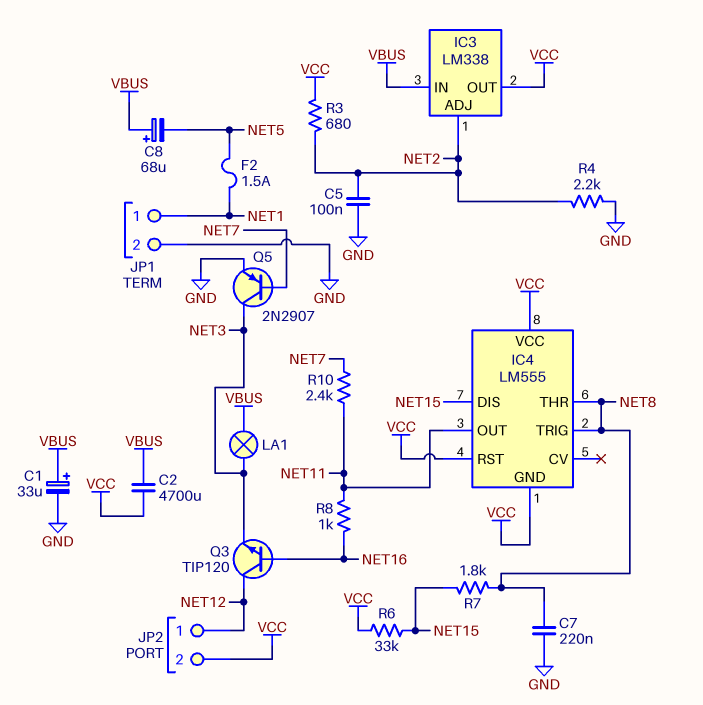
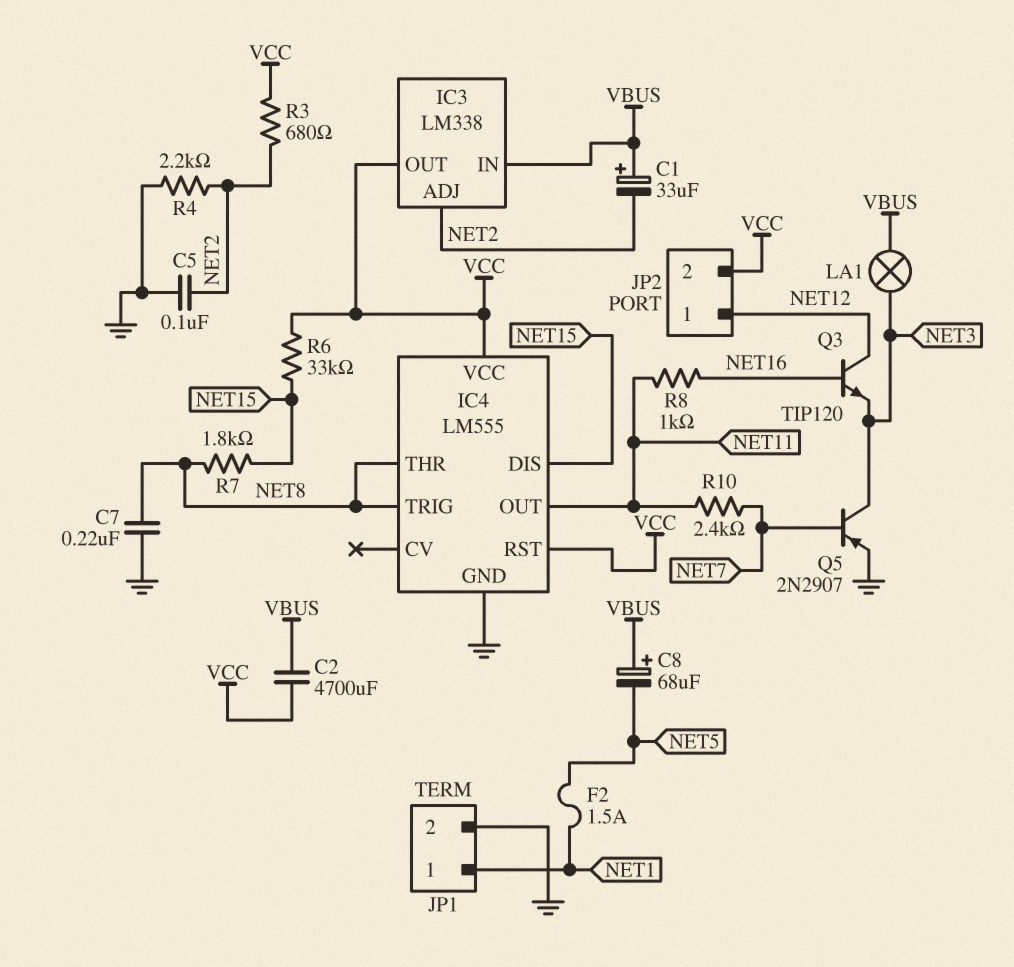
C1: 33uF (plus VBUS, minus GND) -> 33uF (plus VBUS, minus NET2)
IC4 pin GND: VCC -> GND

